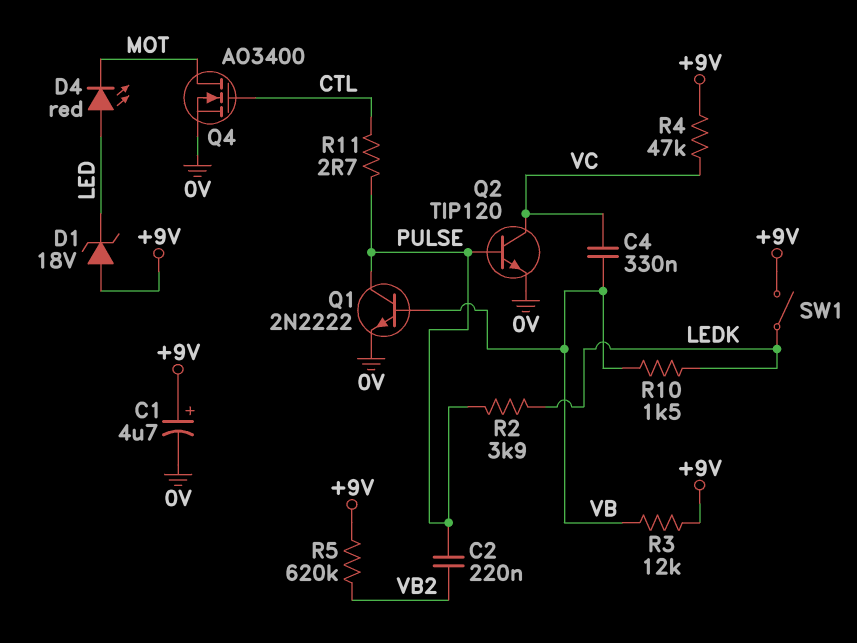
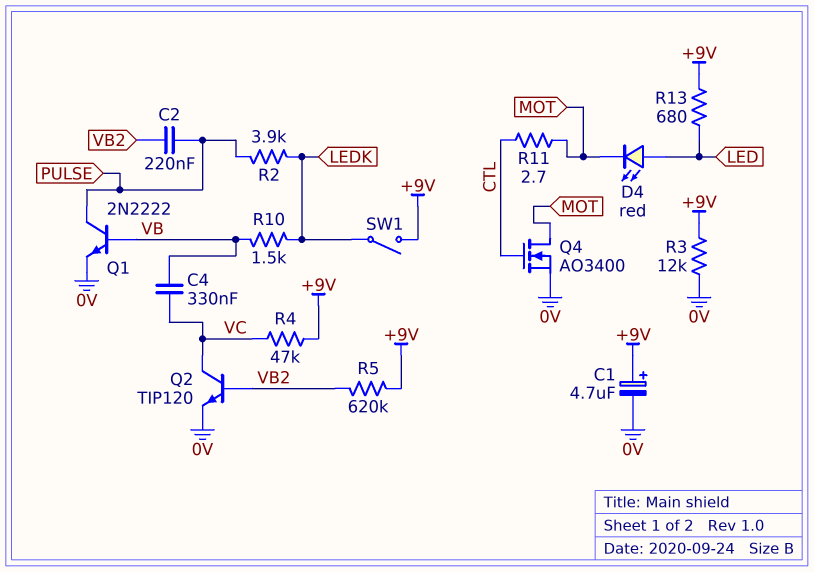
D1: zener 18V (A +9V, K LED) -> none
Q2: NPN TIP120 (B PULSE, C VC, E 0V) -> NPN TIP120 (B VB2, C VC, E 0V)
R3: 12k (+9V, VB) -> 12k (+9V, 0V)
R11: 2.7 (CTL, PULSE) -> 2.7 (CTL, MOT)
R13: none -> 680 (+9V, LED)

